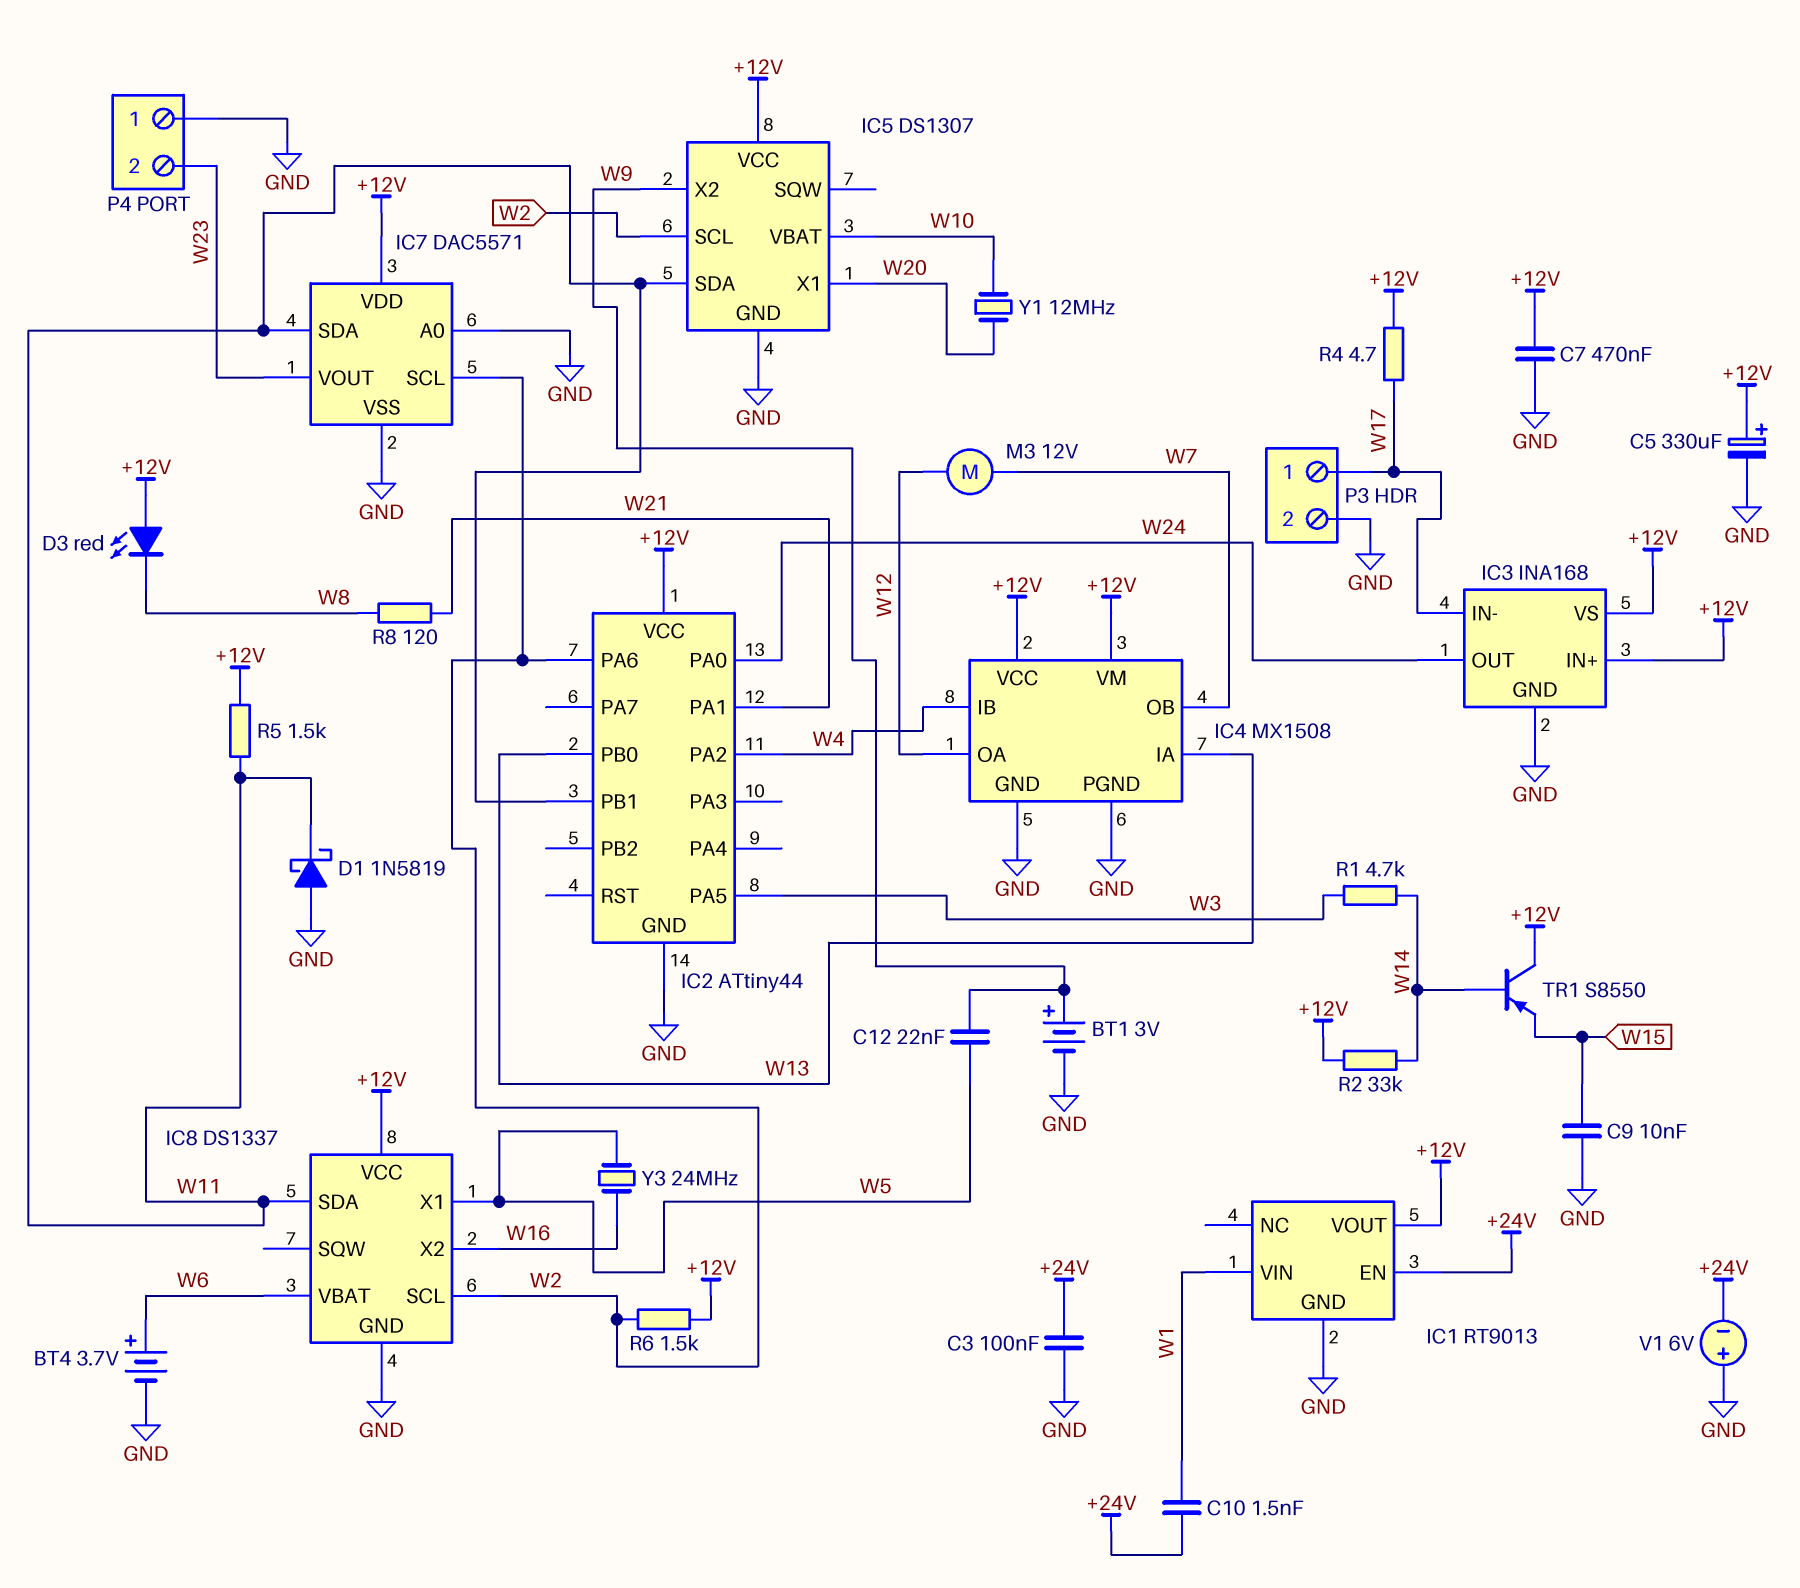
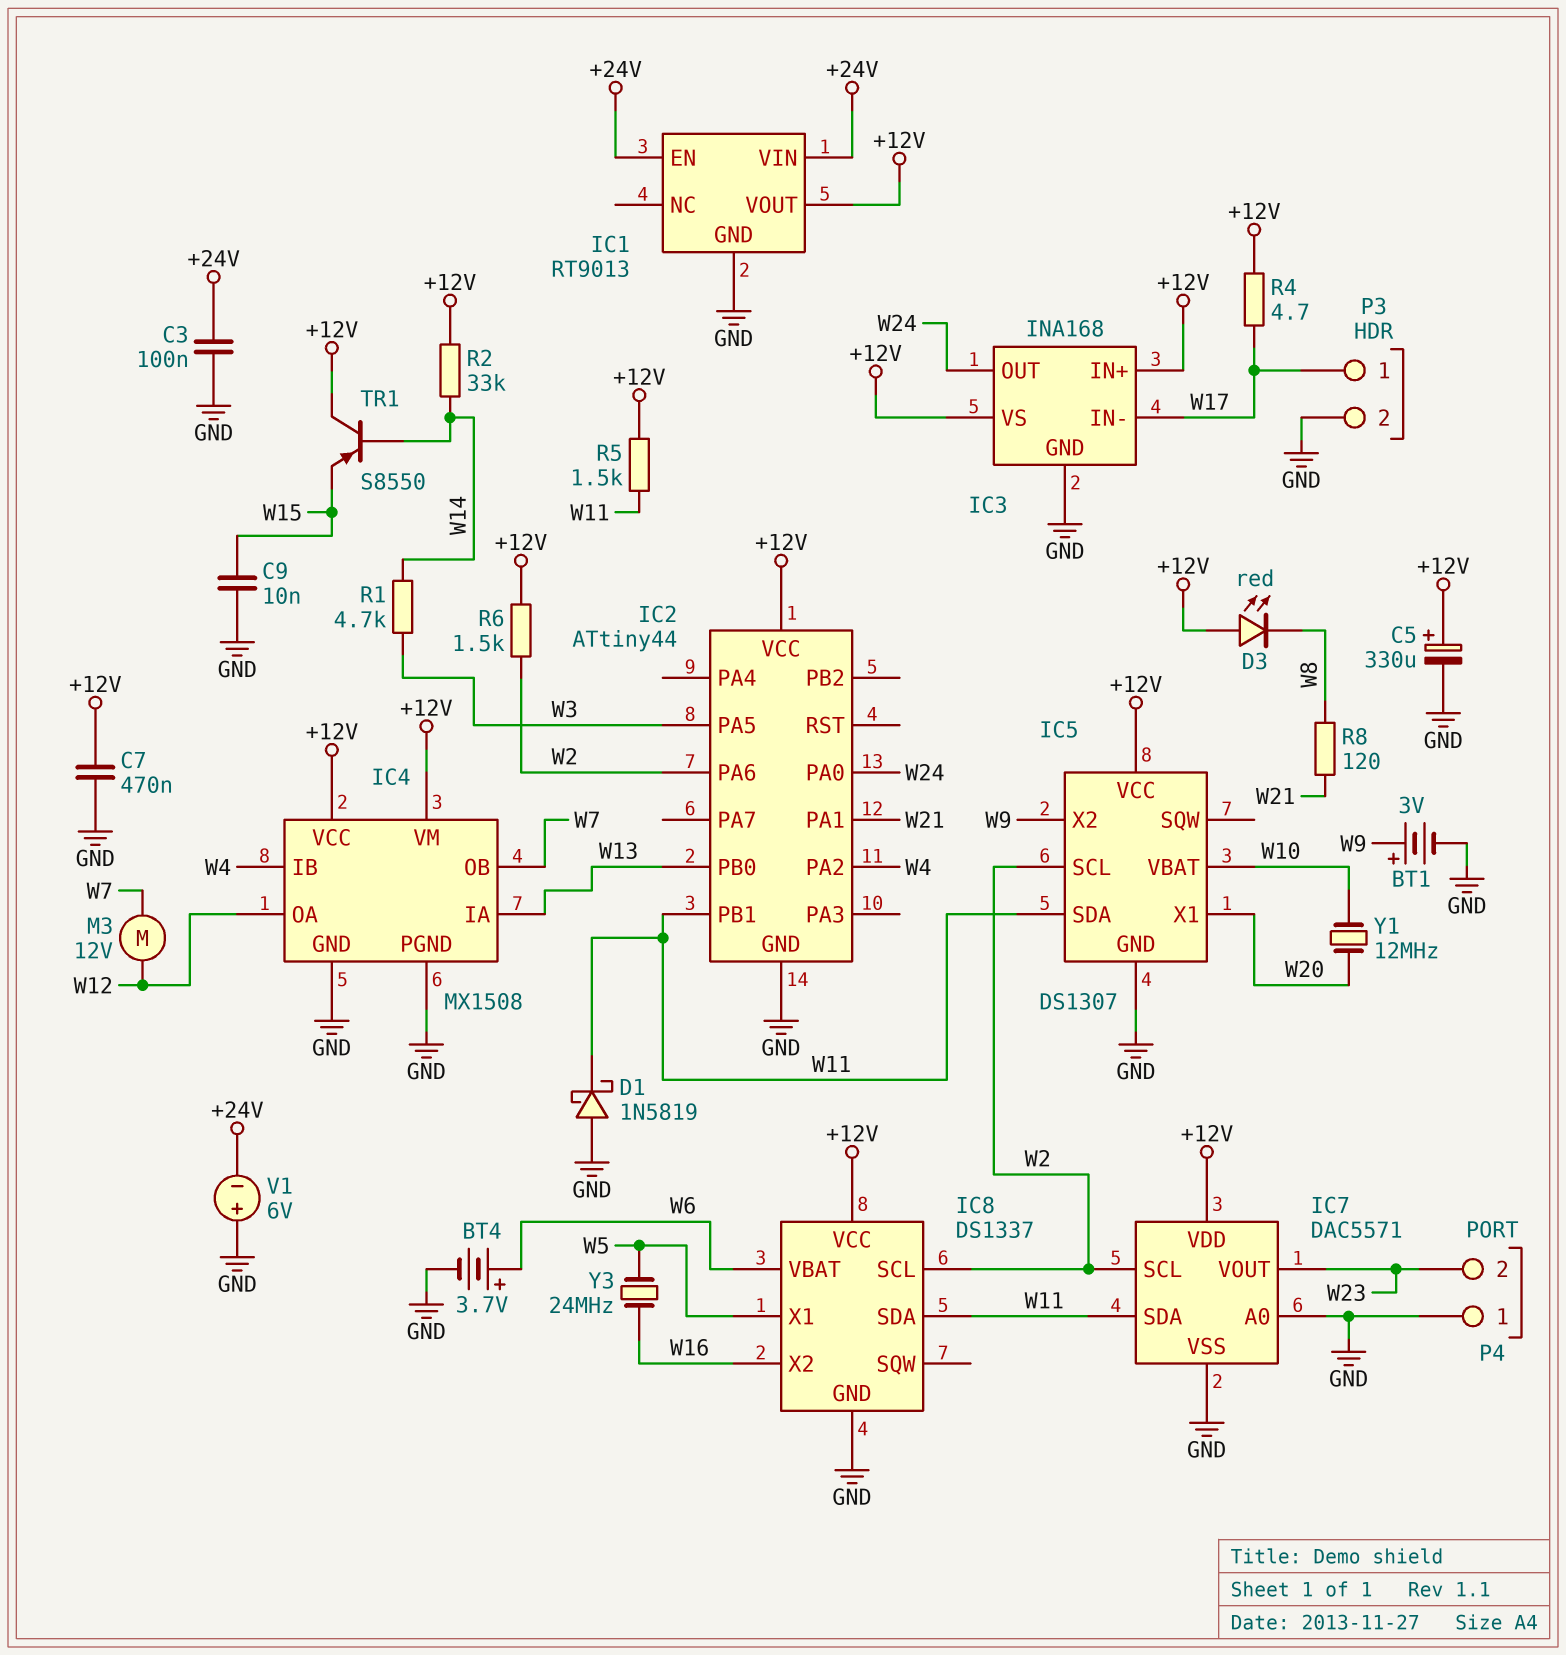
C10: 1.5nF (+24V, W1) -> none
C12: 22nF (W5, W9) -> none
IC1 pin VIN: W1 -> +24V

